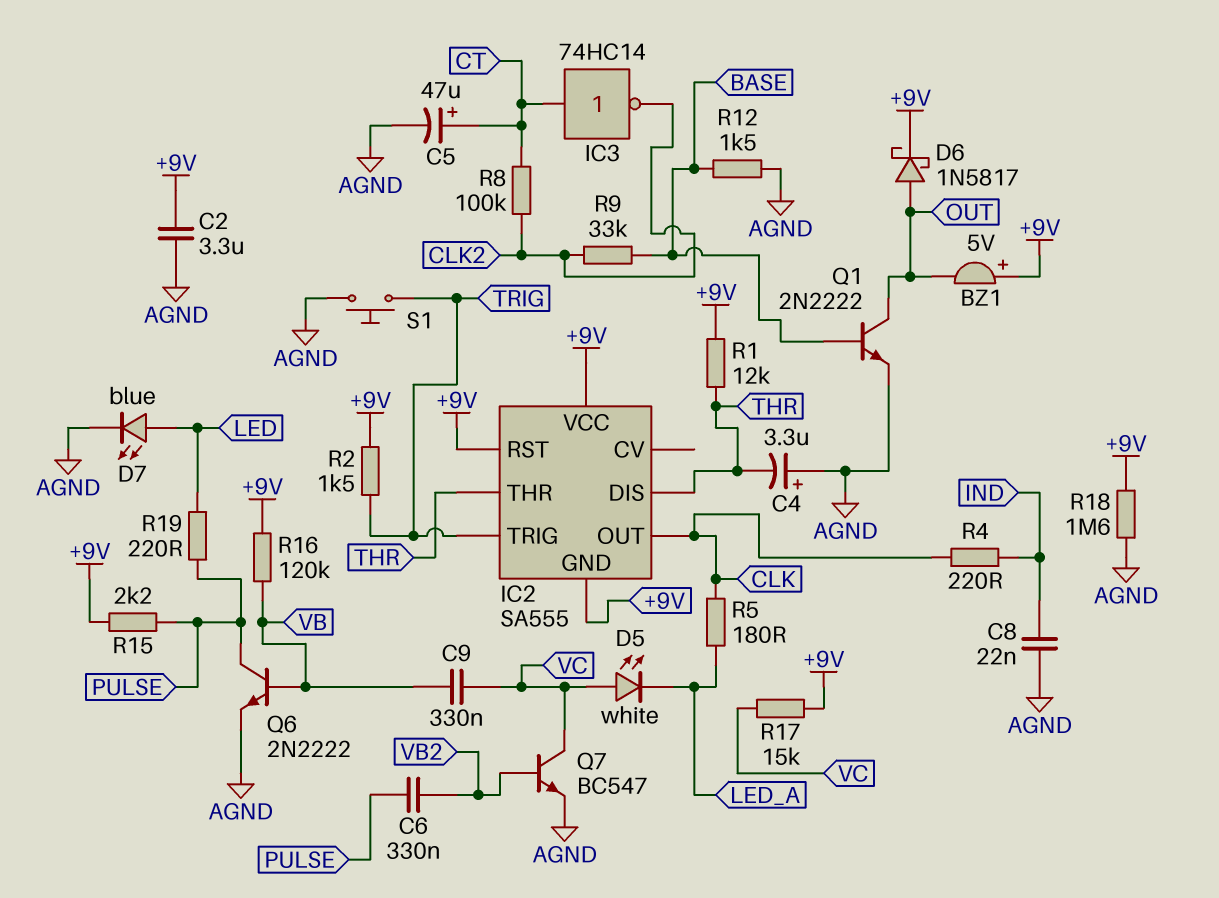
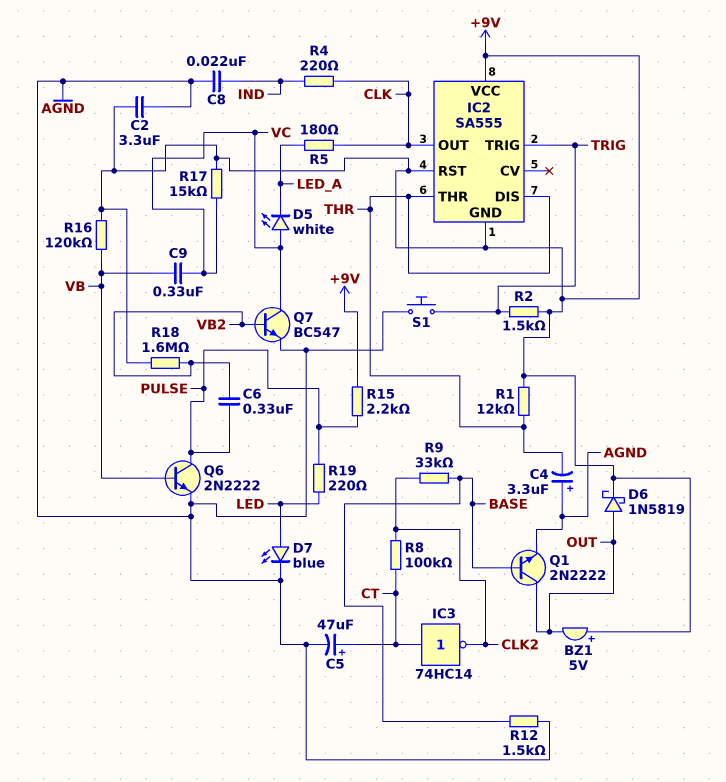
D6: schottky 1N5817 (A OUT, K +9V) -> schottky 1N5819 (A OUT, K +9V)
R18: 1.6M (+9V, AGND) -> 1.6M (+9V, VB2)

